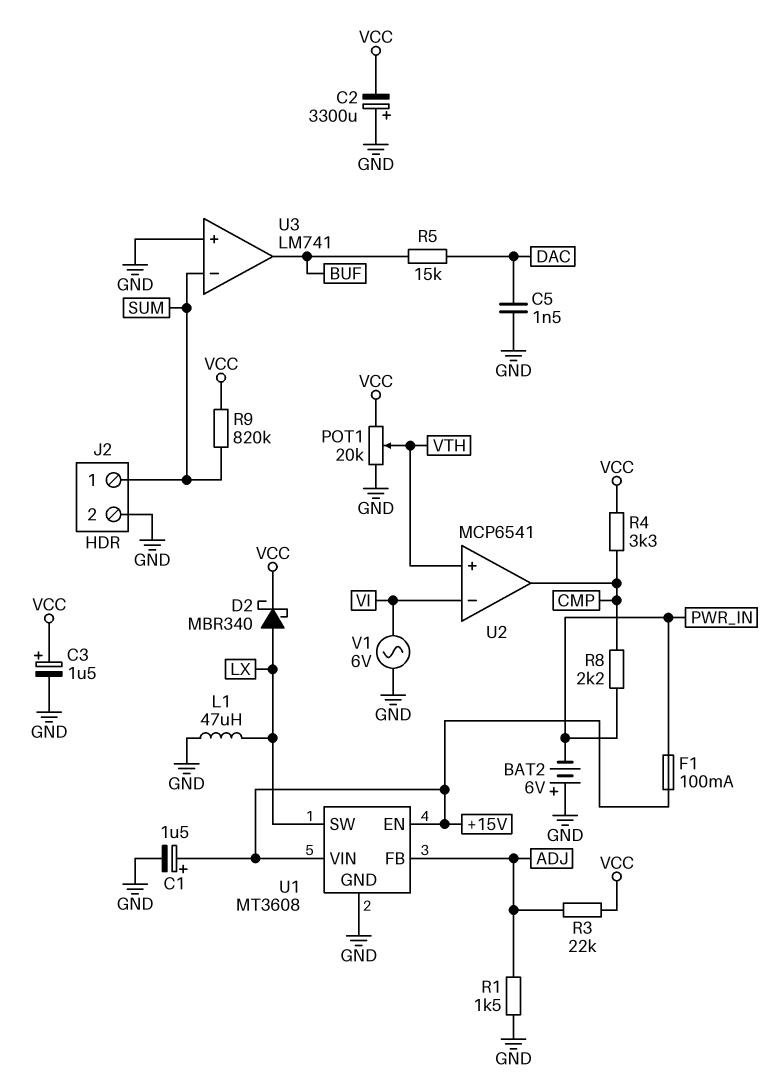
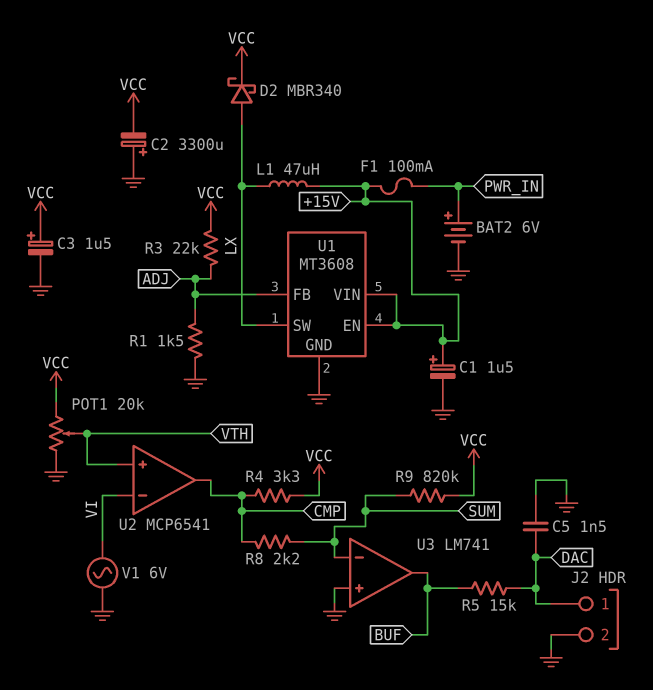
BAT2: 6V (plus GND, minus PWR_IN) -> 6V (plus PWR_IN, minus GND)
J2 pin 1: SUM -> DAC
L1: 47uH (GND, LX) -> 47uH (+15V, LX)
R8: 2.2k (CMP, PWR_IN) -> 2.2k (CMP, SUM)

